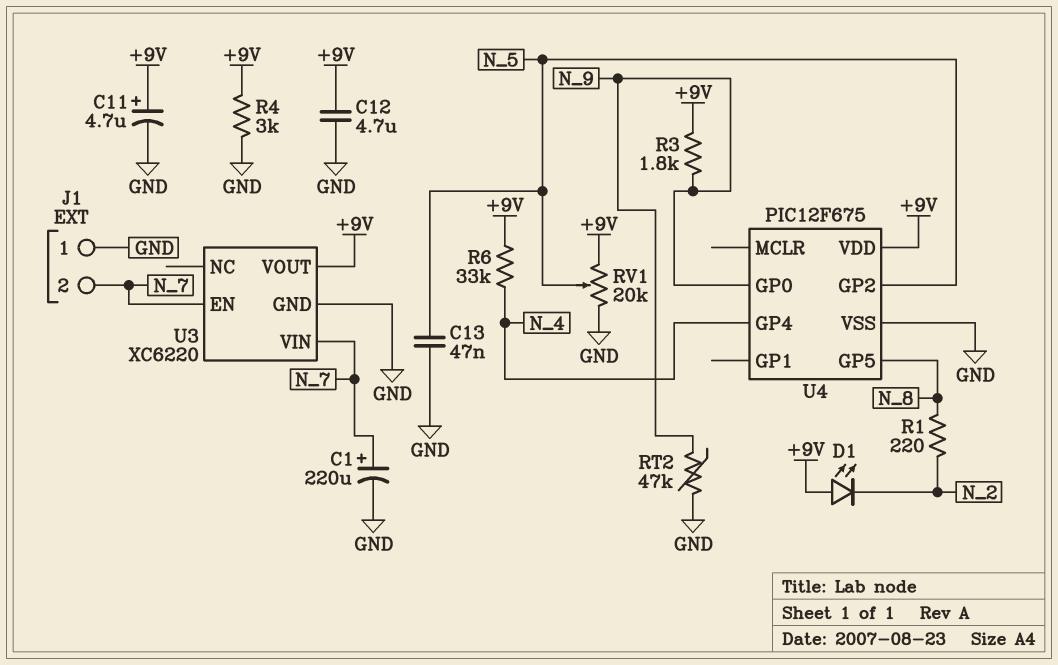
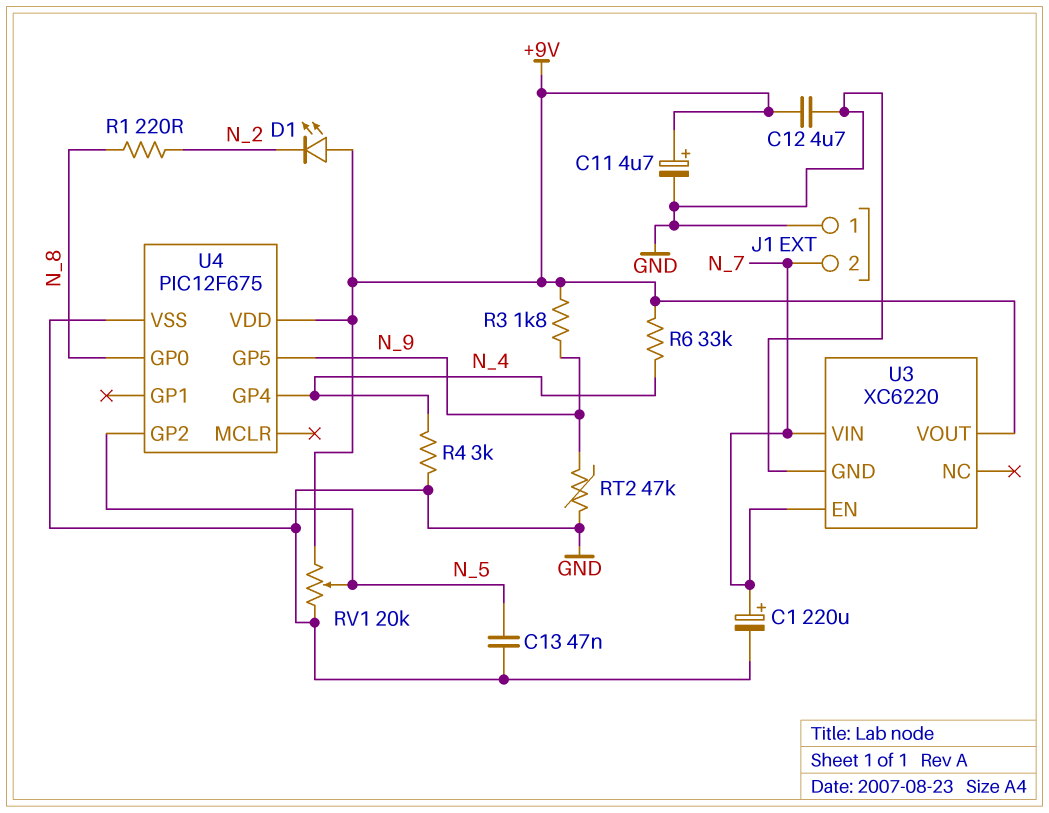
R4: 3k (+9V, GND) -> 3k (GND, N_4)
U4 pin GP0: N_9 -> N_8
U4 pin GP5: N_8 -> N_9

